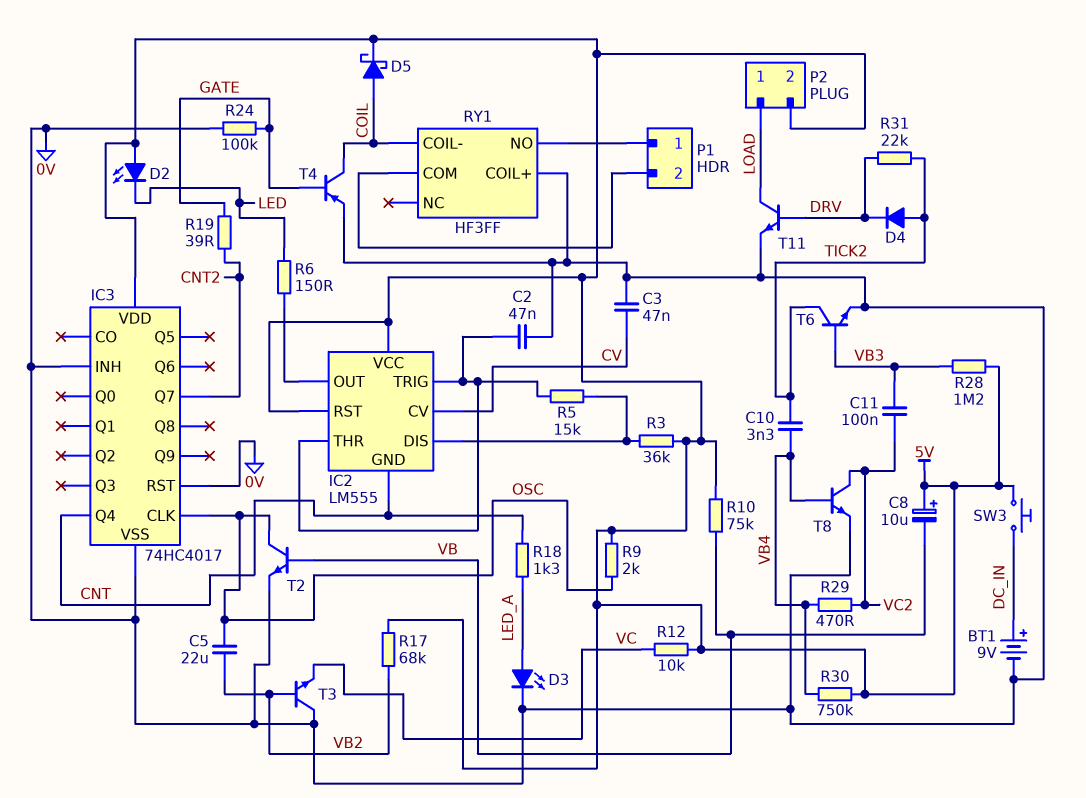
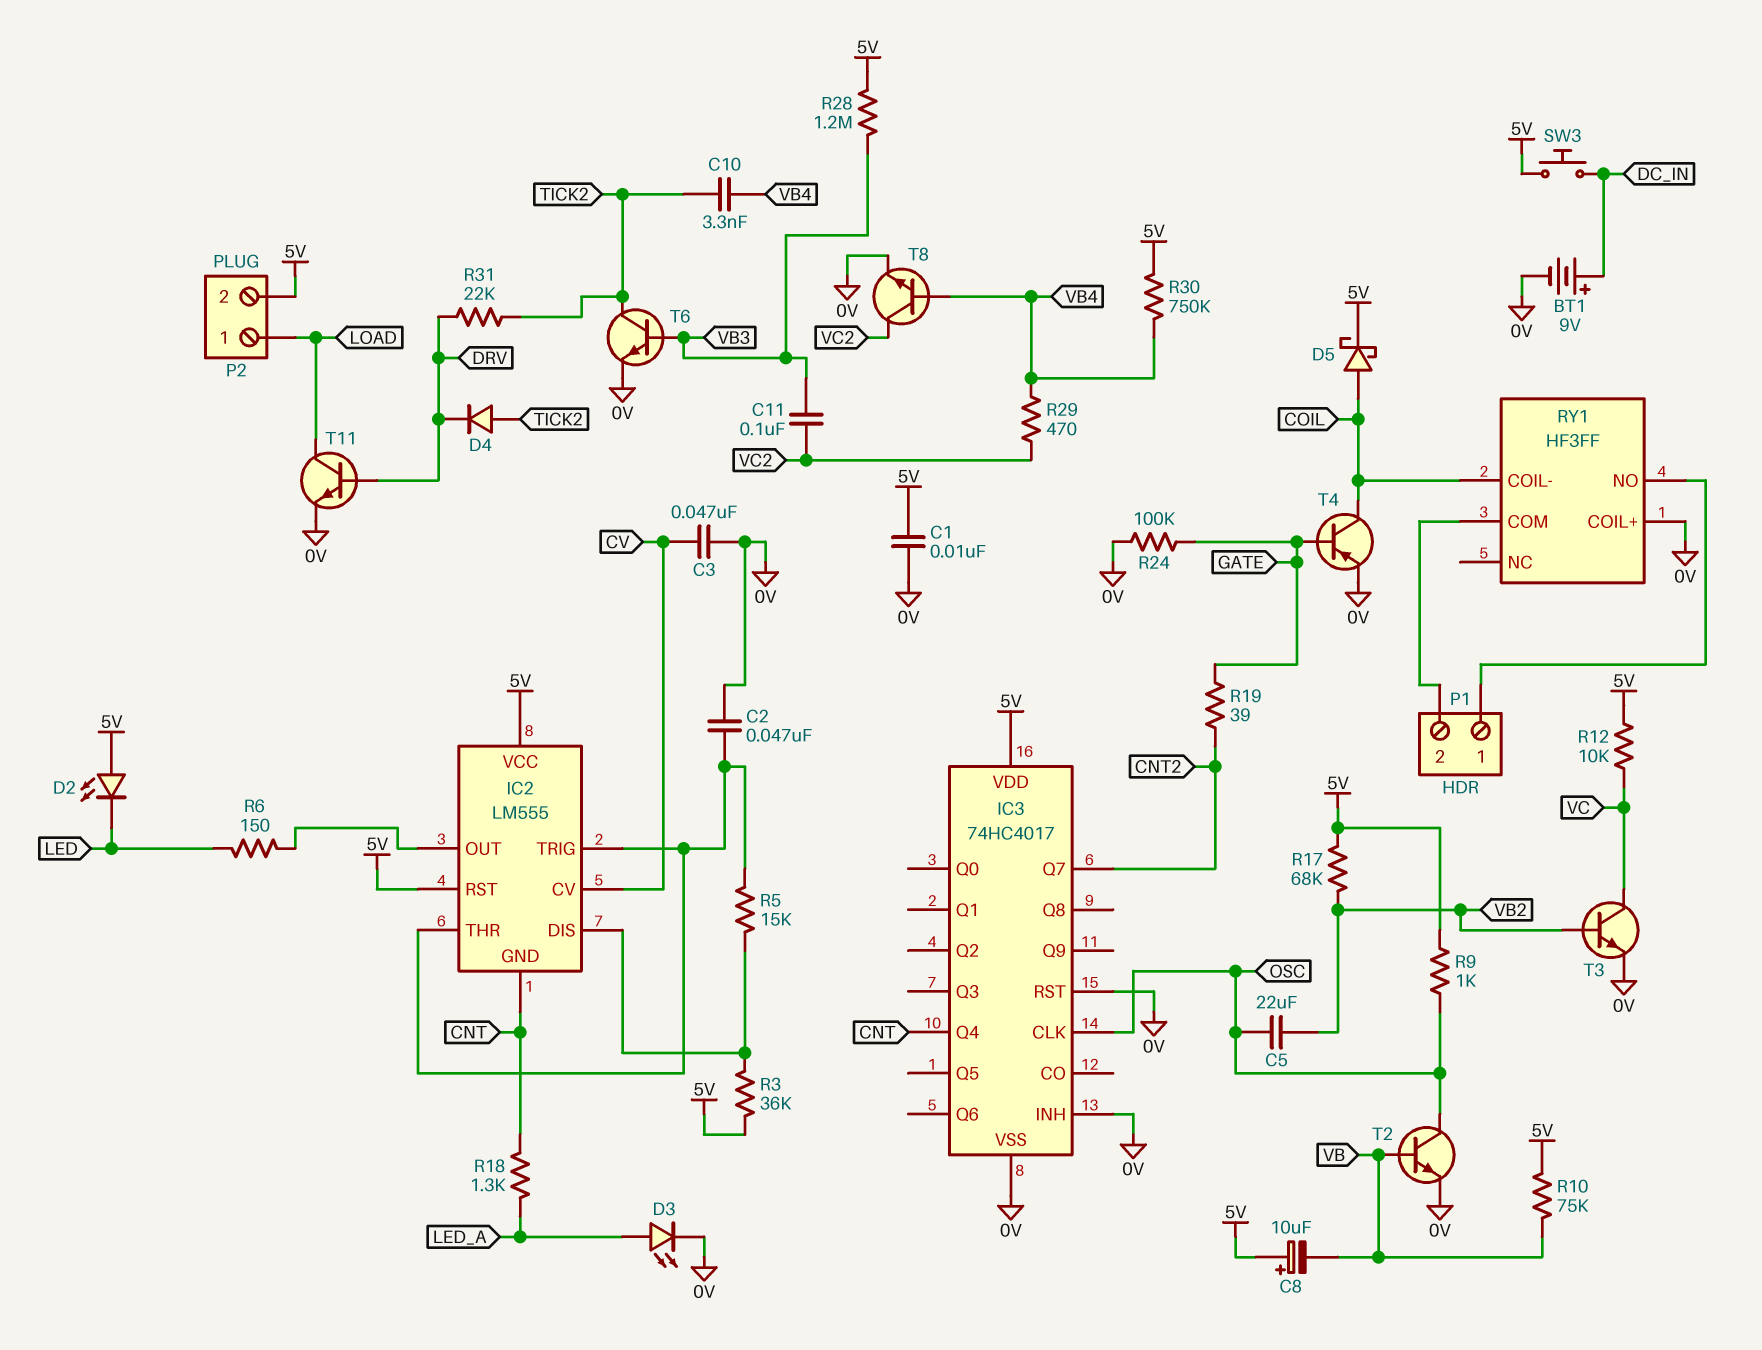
C1: none -> 10nF (0V, 5V)
R9: 2k (5V, OSC) -> 1k (5V, OSC)
T3: NPN (B VB2, C 0V, E VC) -> NPN (B VB2, C VC, E 0V)

